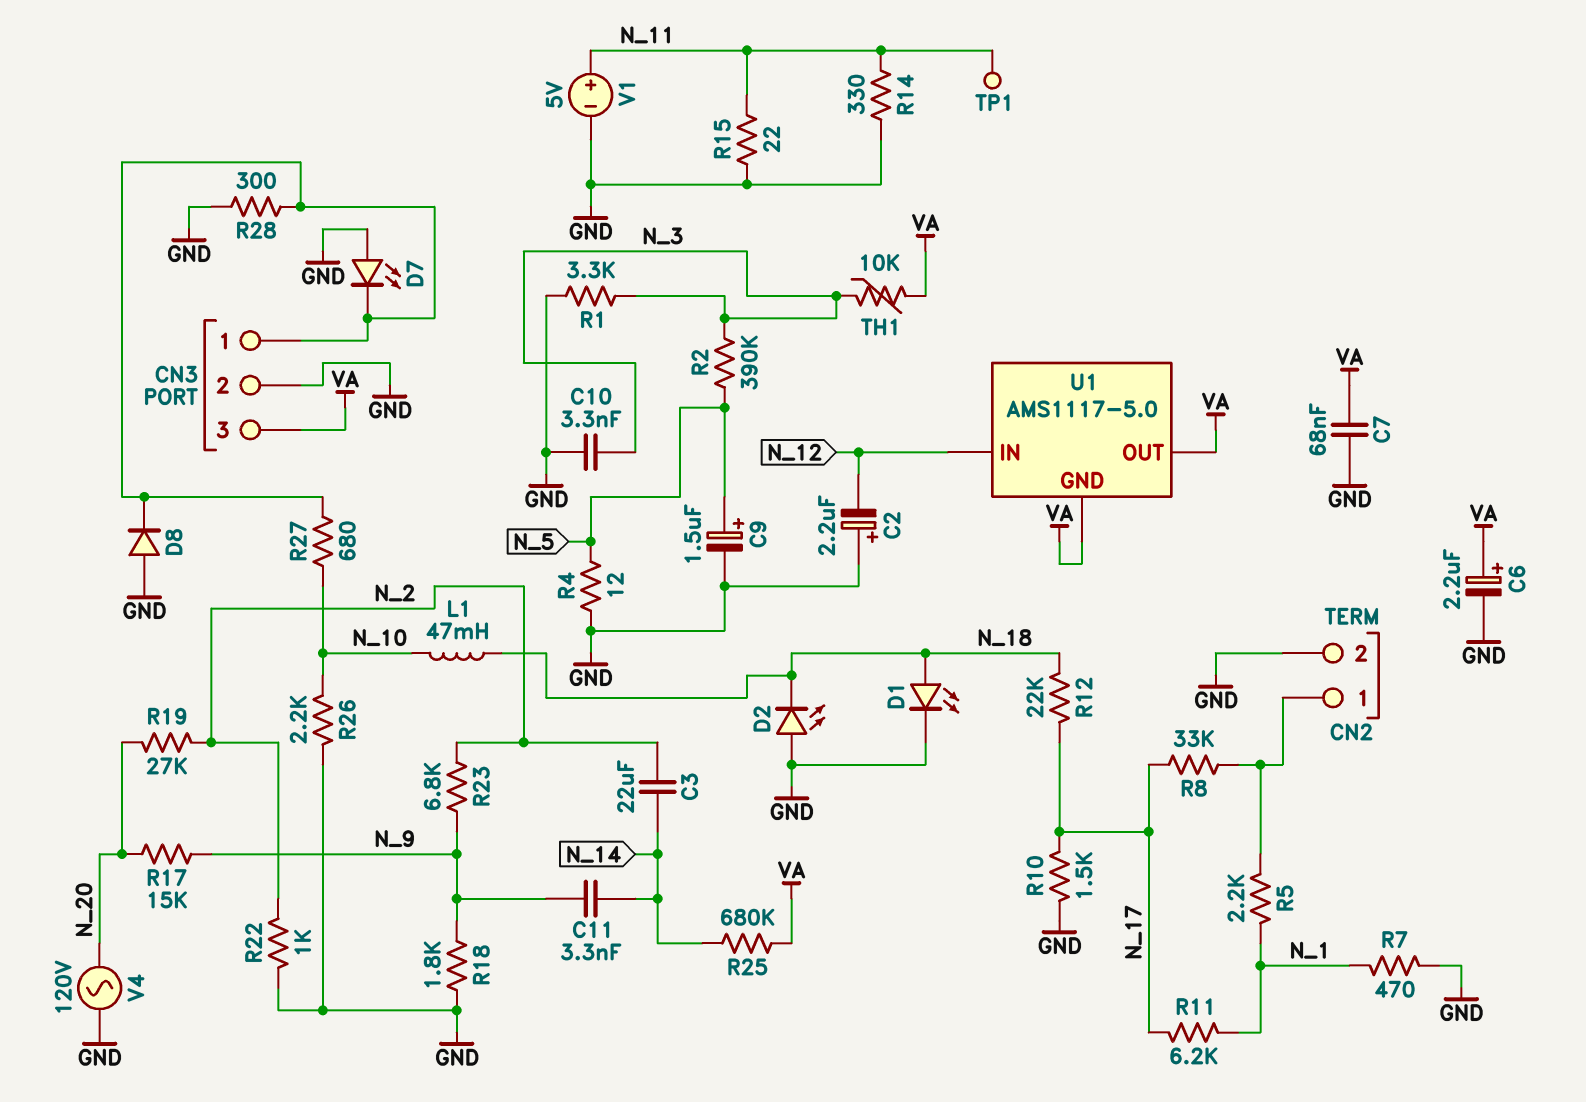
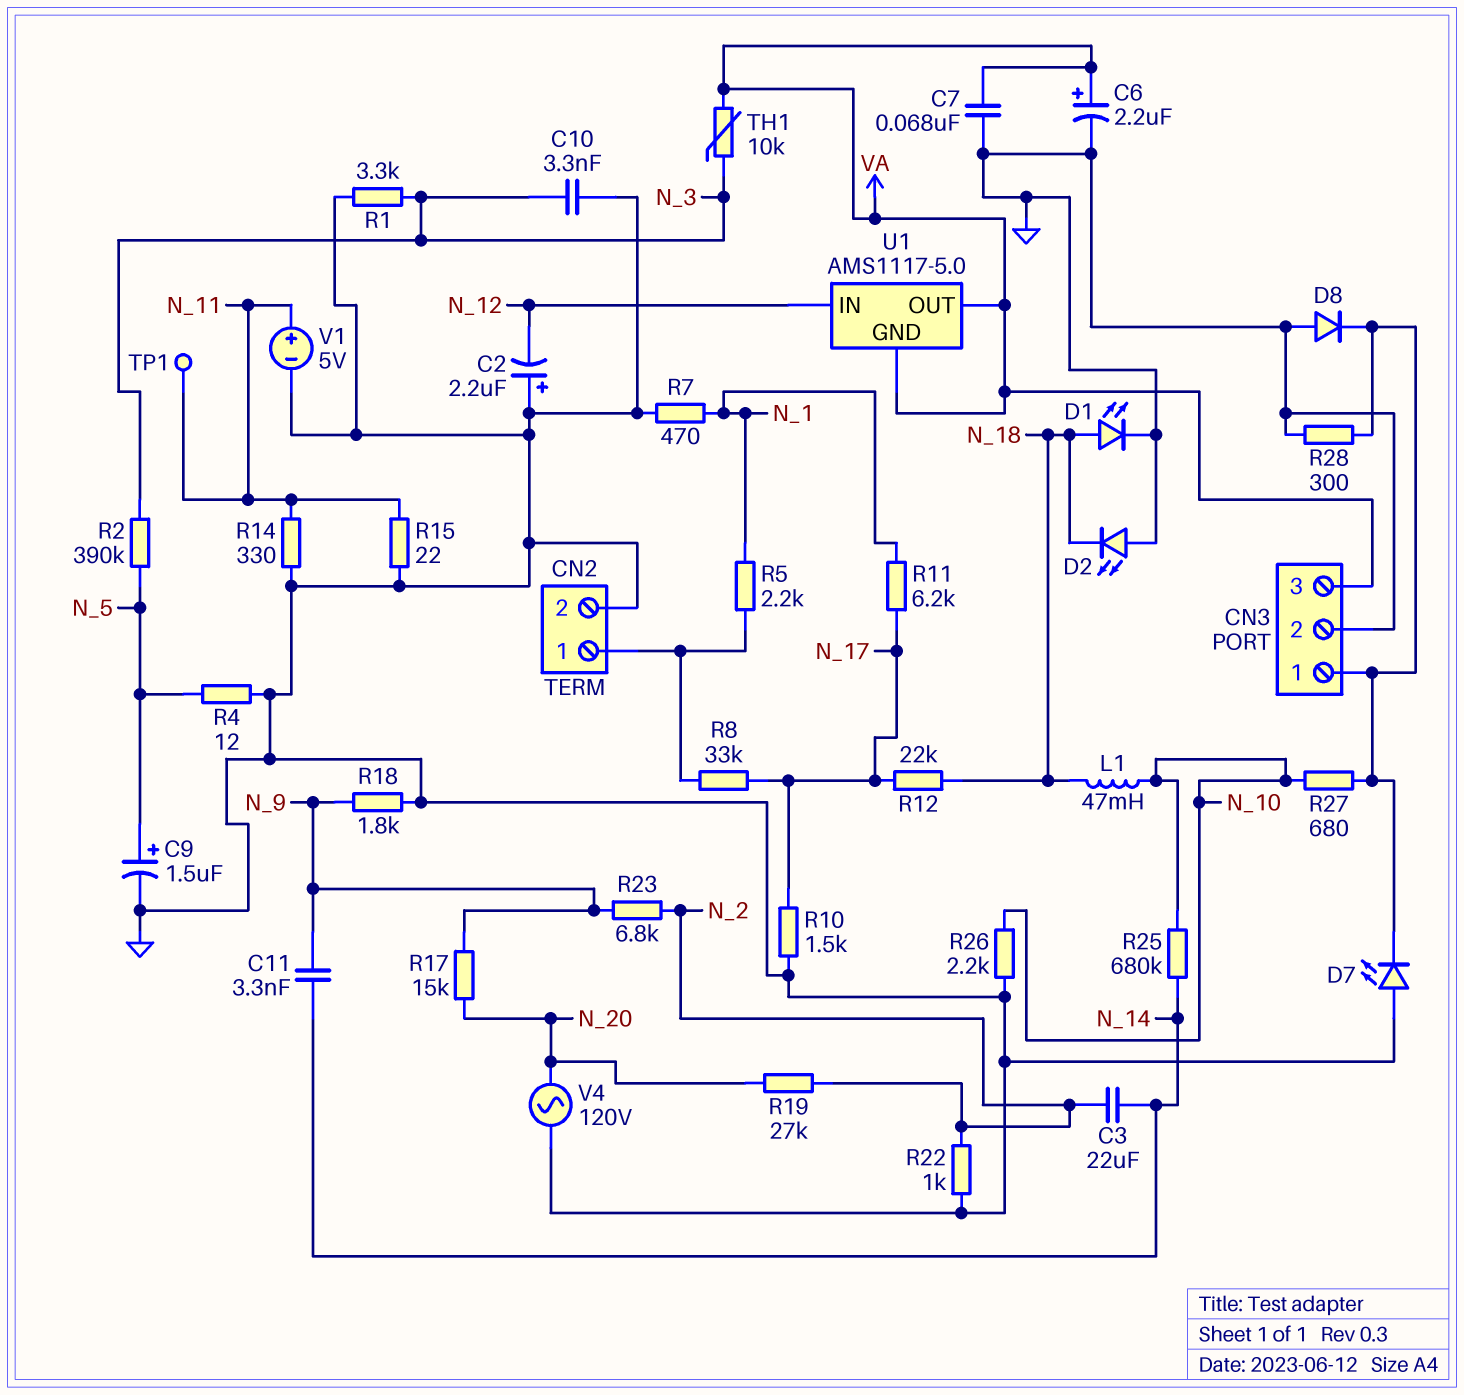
R25: 680k (N_14, VA) -> 680k (N_10, N_14)

